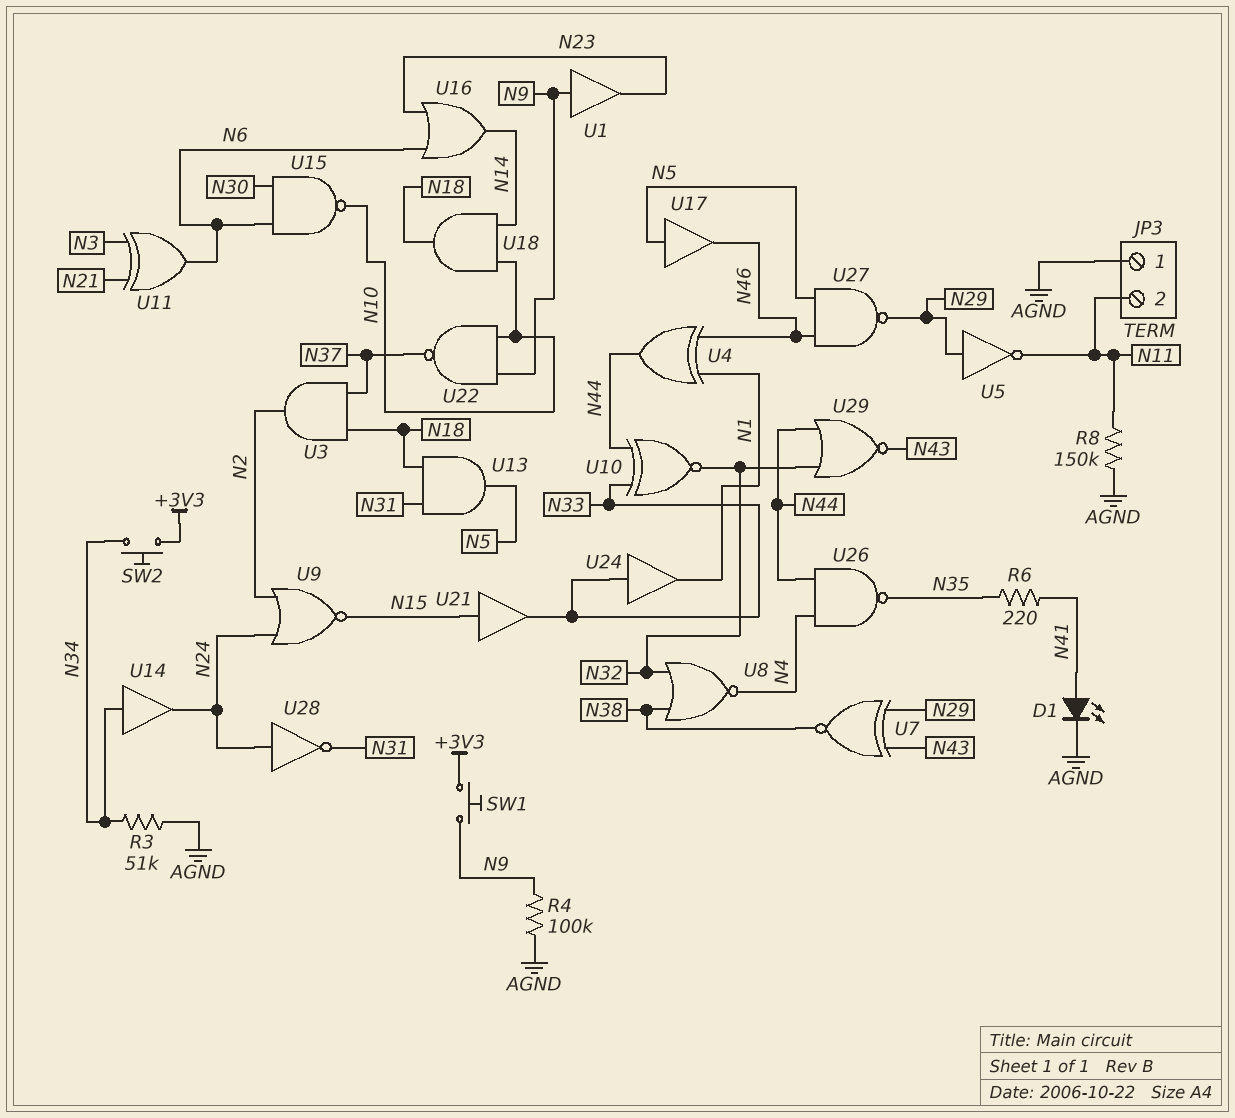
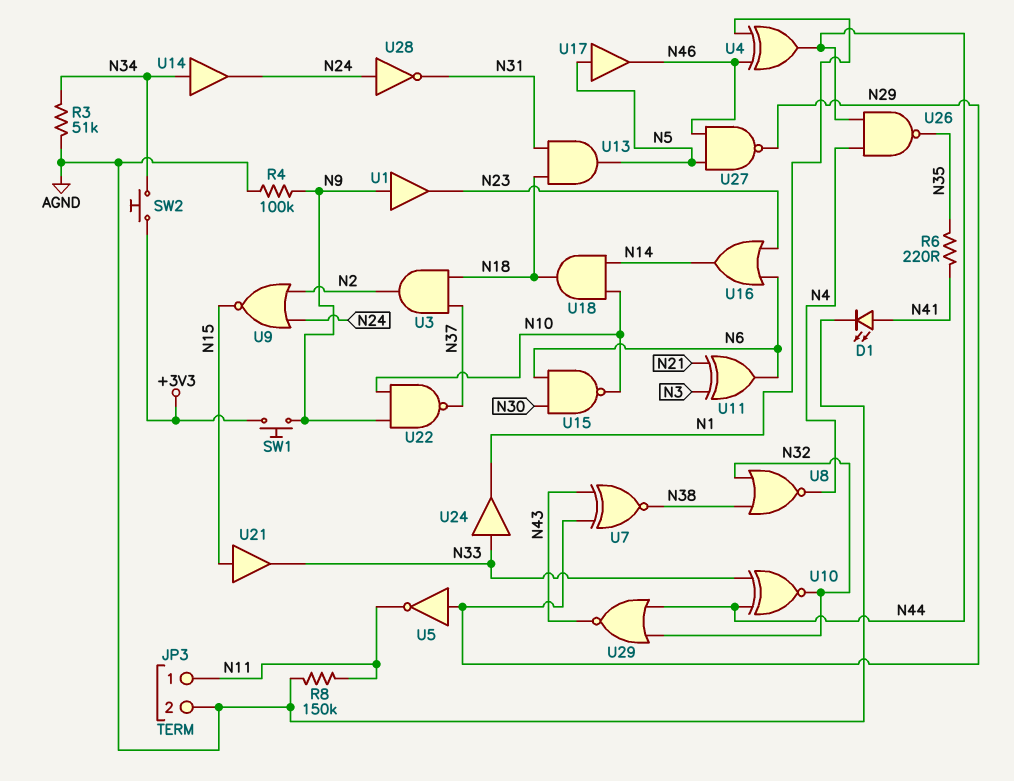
JP3 pin 1: AGND -> N11
JP3 pin 2: N11 -> AGND

